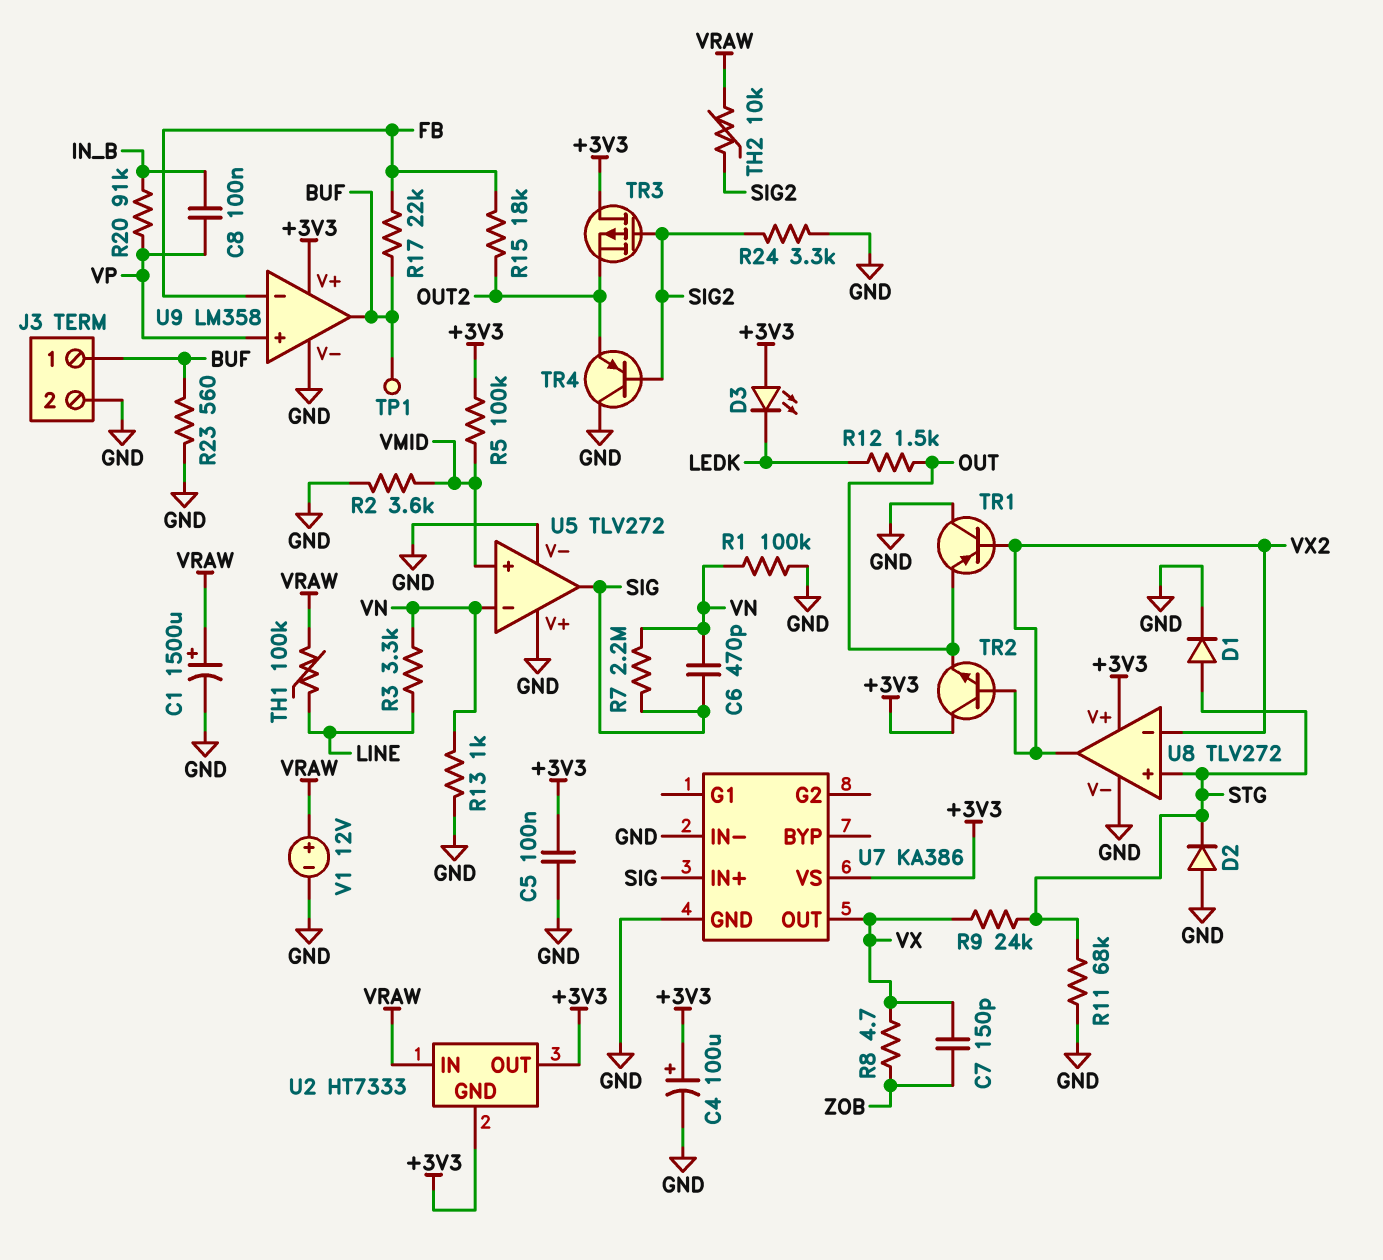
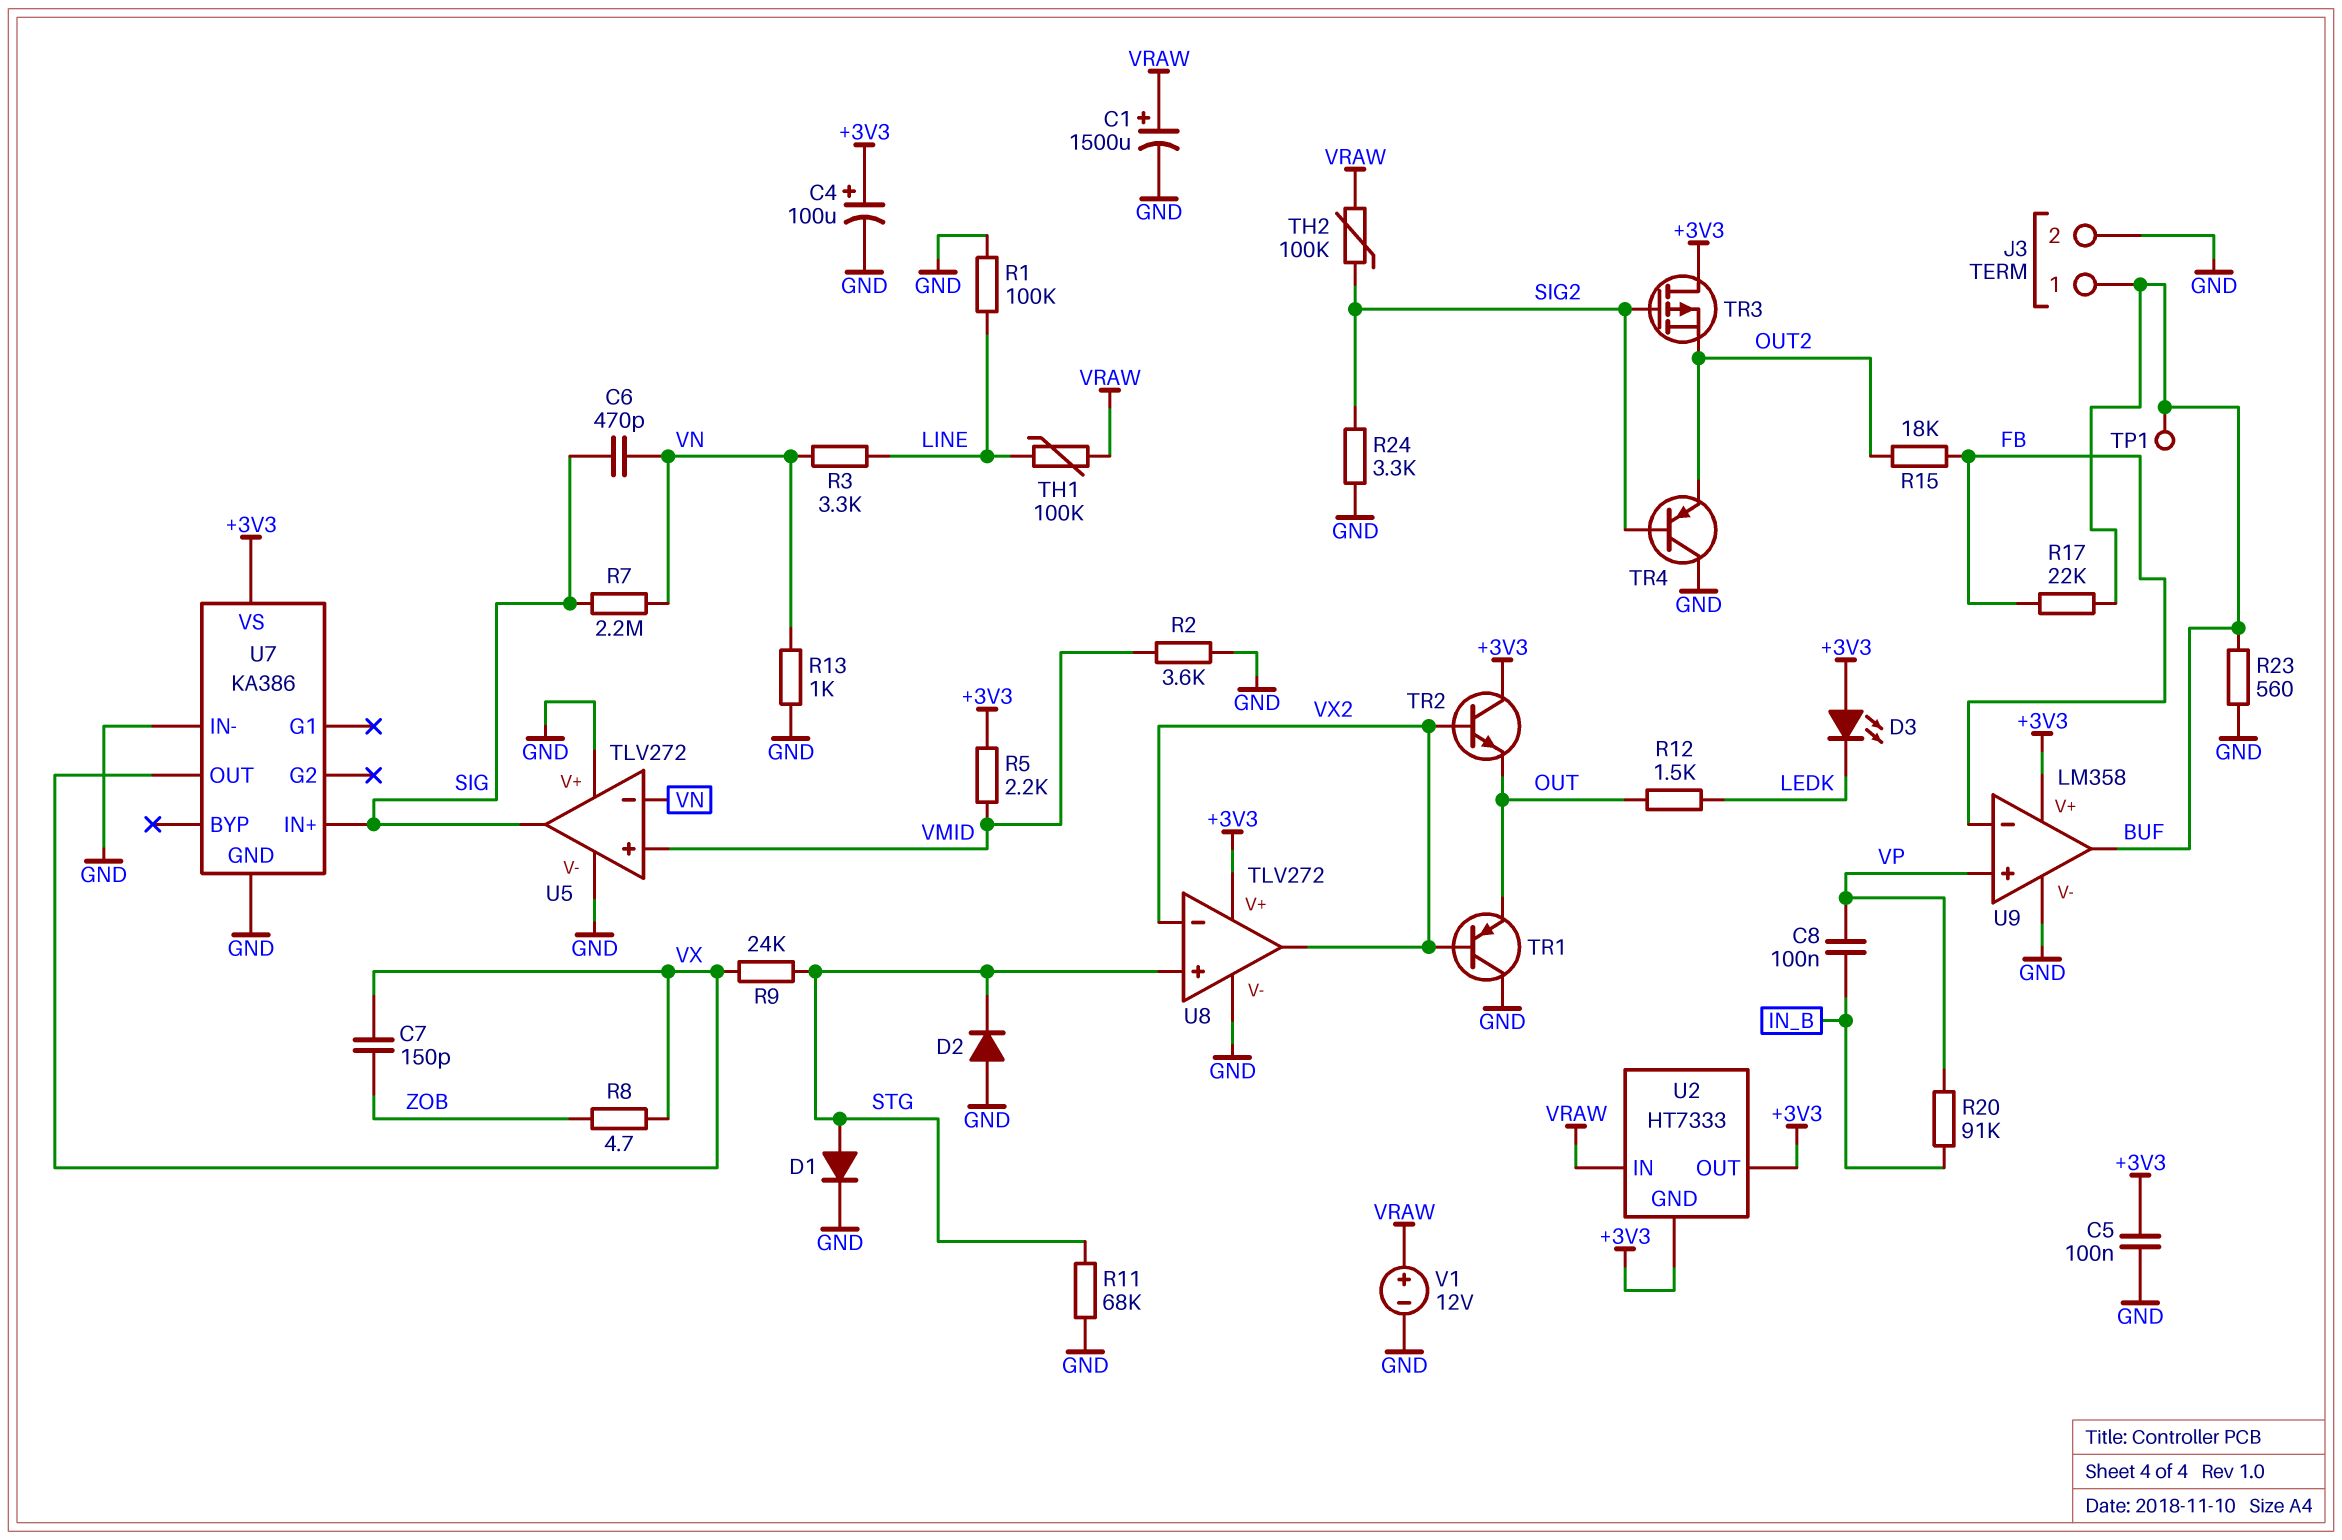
R1: 100k (GND, VN) -> 100k (GND, LINE)
R5: 100k (+3V3, VMID) -> 2.2k (+3V3, VMID)
TH2: 10k (SIG2, VRAW) -> 100k (SIG2, VRAW)

